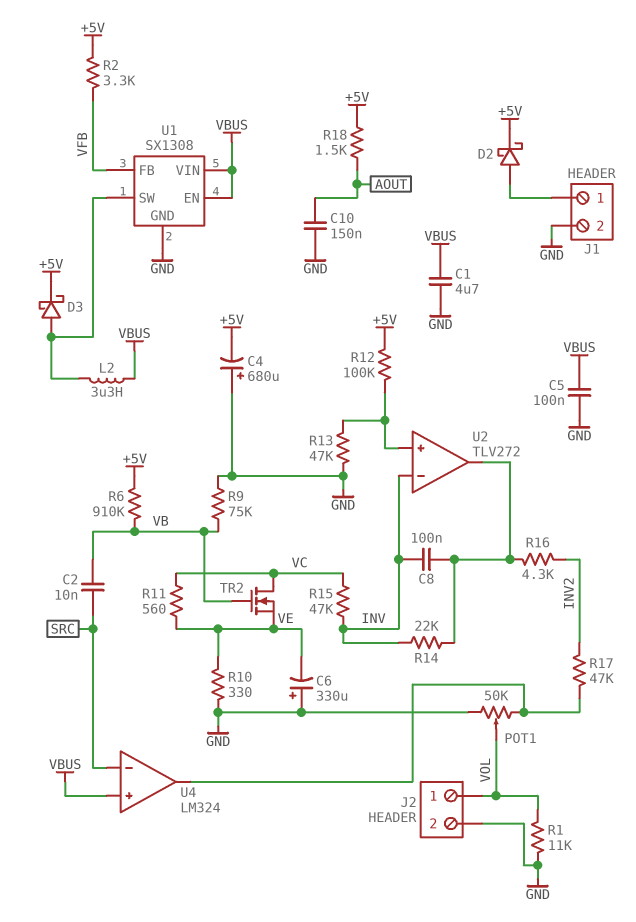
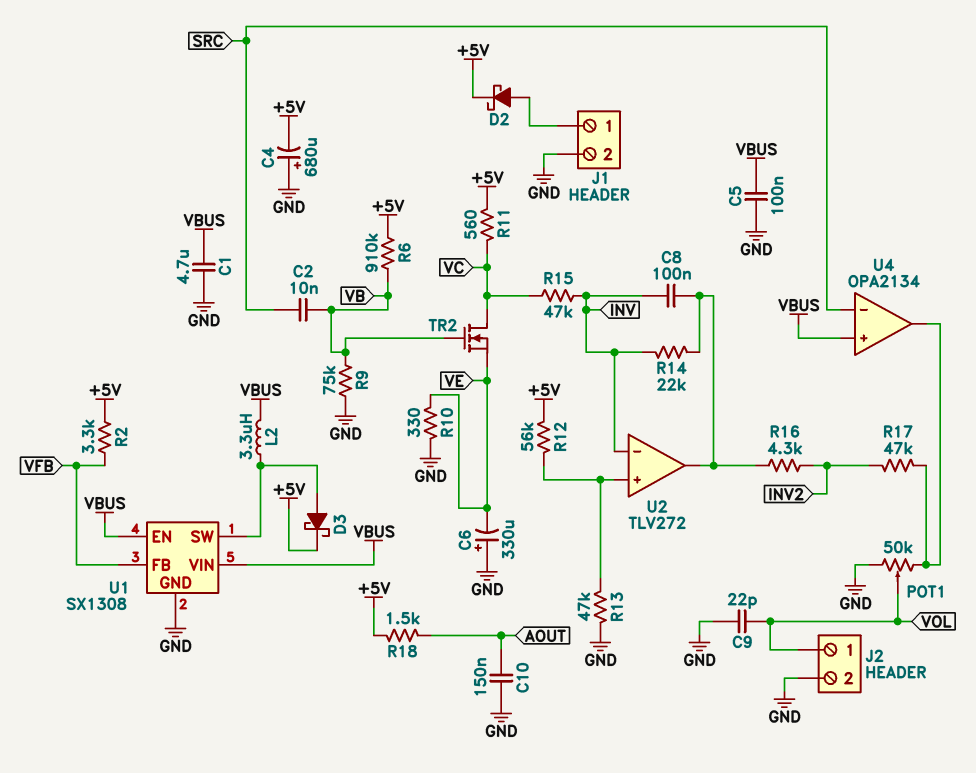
C9: none -> 22pF (GND, VOL)
R1: 11k (GND, VOL) -> none
R11: 560 (VC, VE) -> 560 (+5V, VC)
R12: 100k (+5V, U2/in+) -> 56k (+5V, U2/in+)
U4: LM324 -> OPA2134

